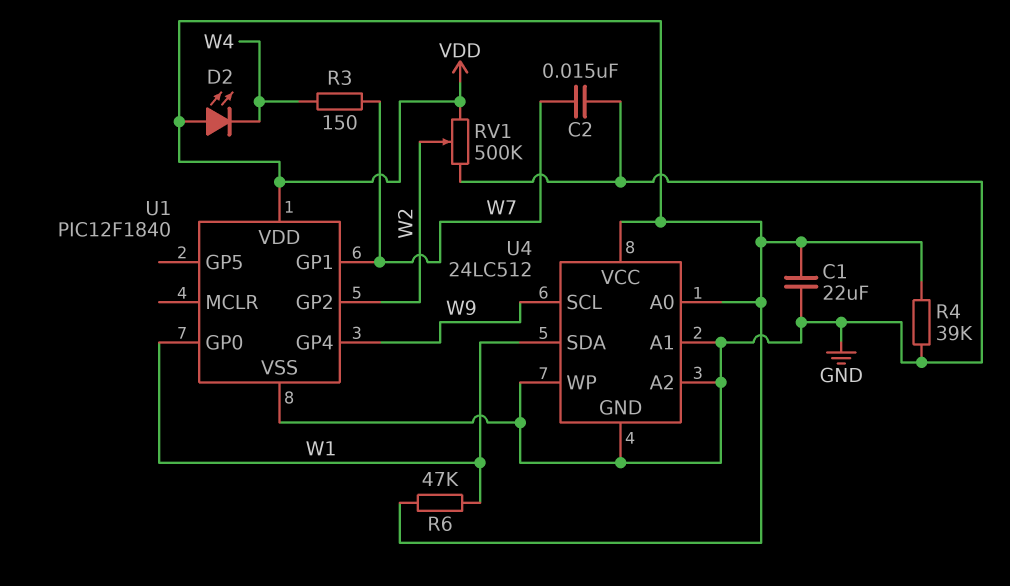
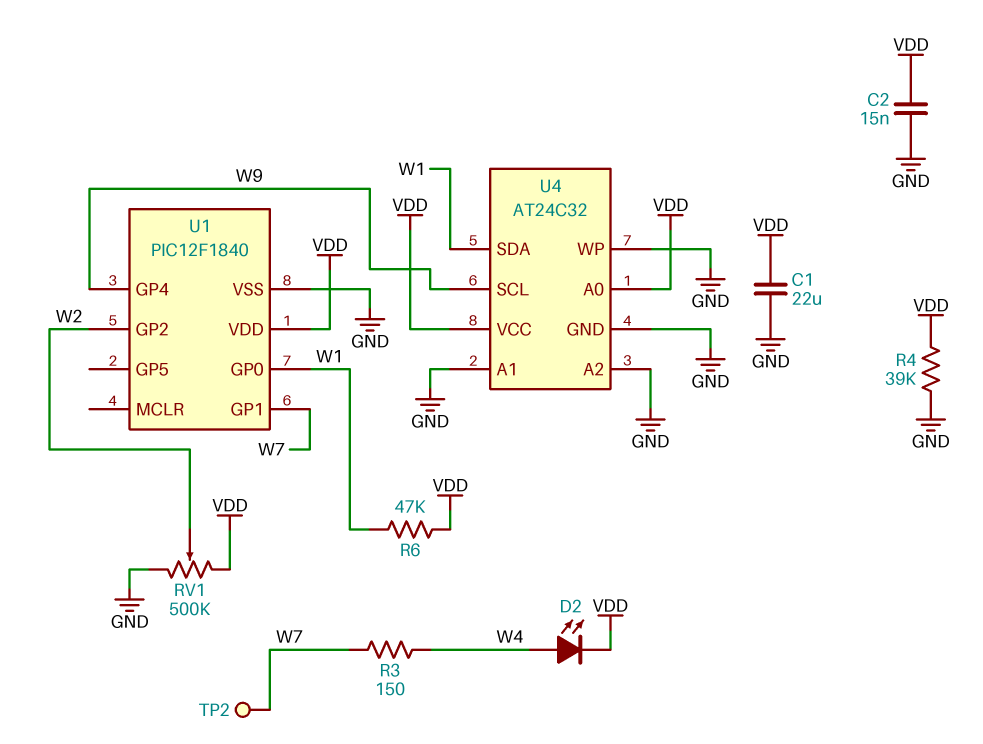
C2: 15nF (GND, W7) -> 15nF (GND, VDD)
D2: LED (A VDD, K W4) -> LED (A W4, K VDD)
TP2: none -> test point (W7)
U4: 24LC512 -> AT24C32

